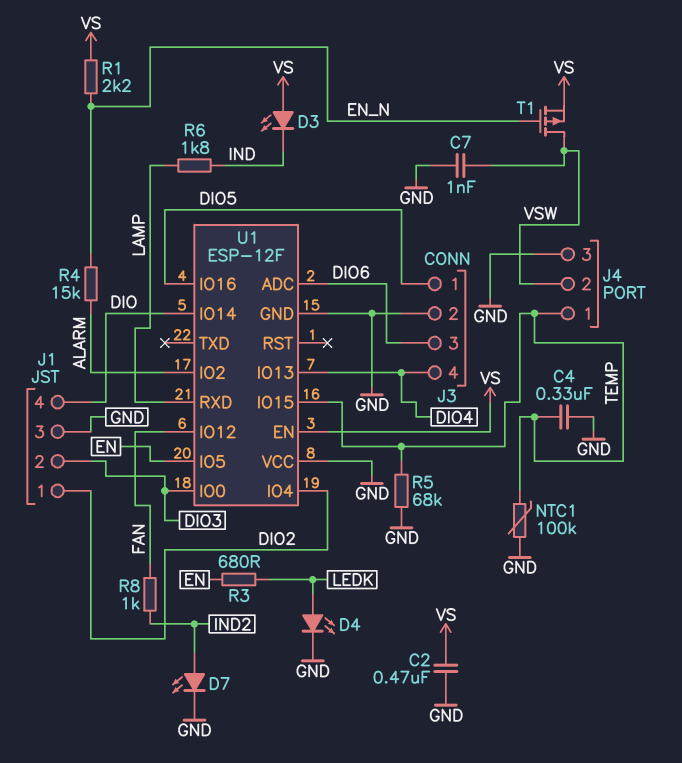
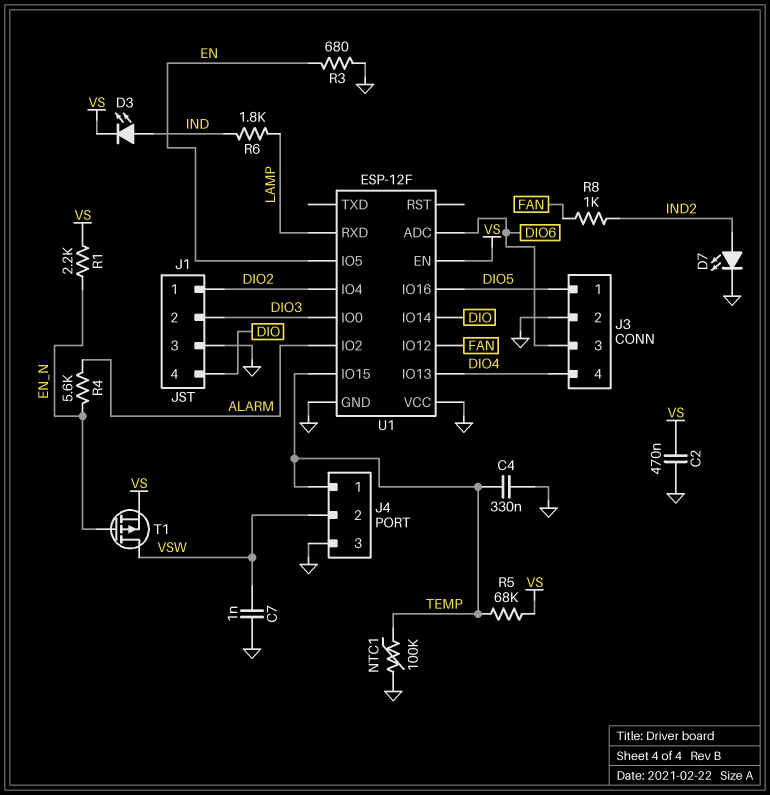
D3: LED (A VS, K IND) -> LED (A IND, K VS)
D4: LED (A LEDK, K GND) -> none
R3: 680 (EN, LEDK) -> 680 (EN, GND)
R4: 15k (ALARM, EN_N) -> 5.6k (ALARM, EN_N)
R5: 68k (GND, TEMP) -> 68k (TEMP, VS)

